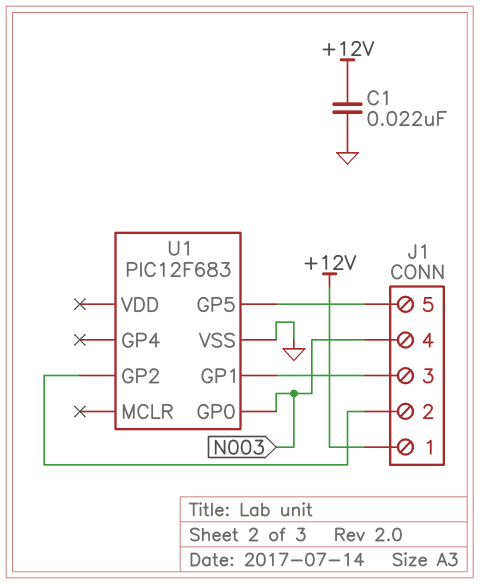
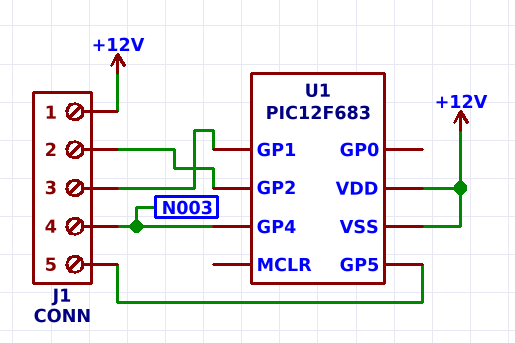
C1: 22nF (+12V, GND) -> none
U1 pin GP0: N003 -> none
U1 pin GP4: none -> N003
U1 pin VDD: none -> +12V
U1 pin VSS: GND -> +12V

